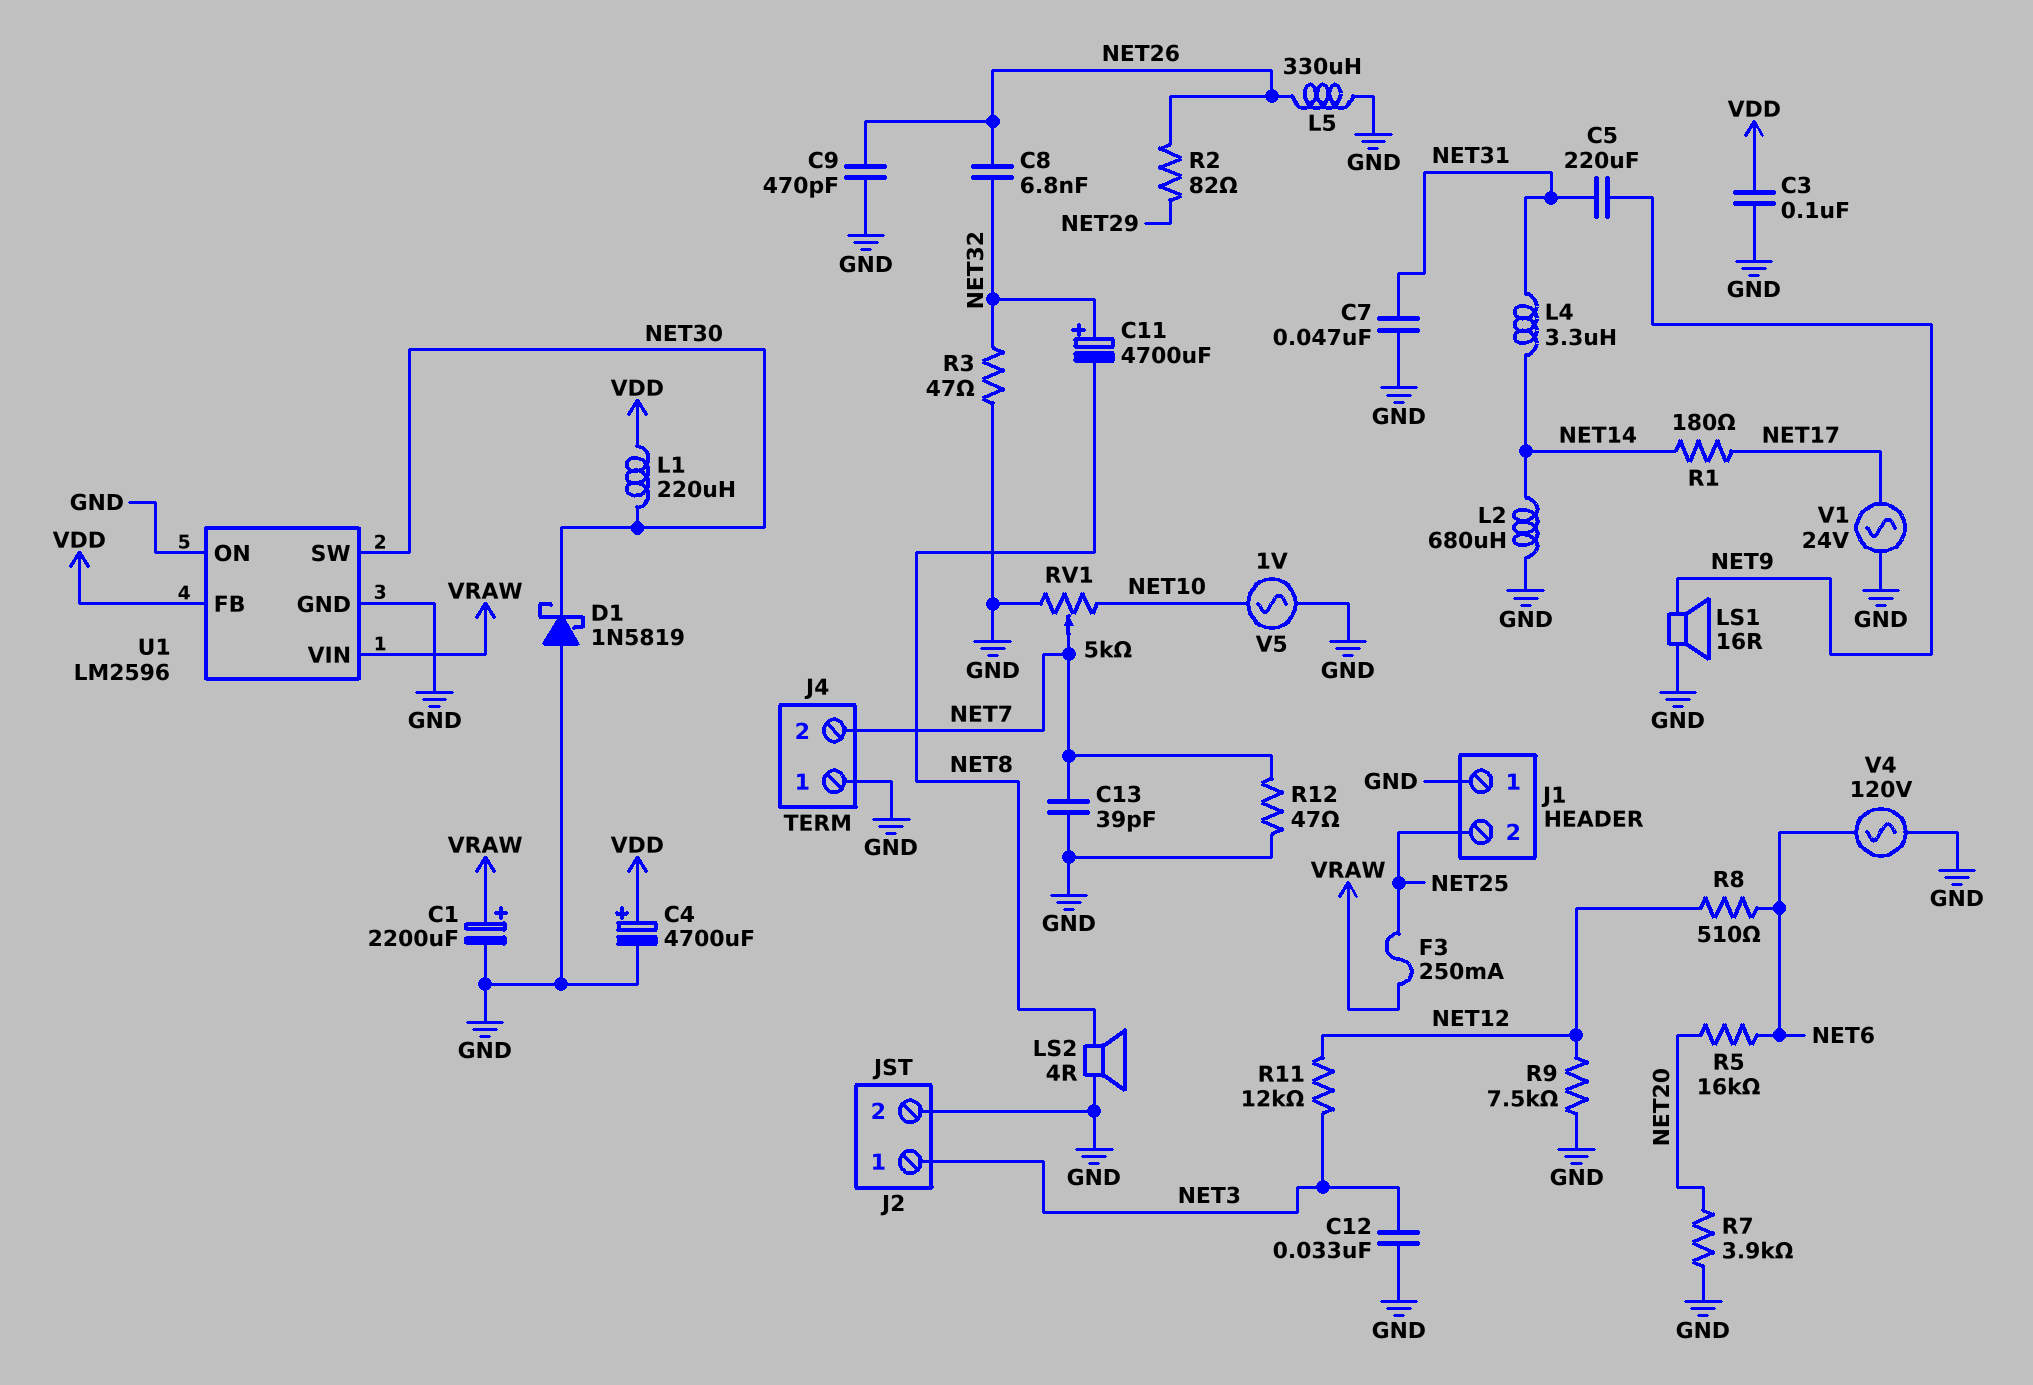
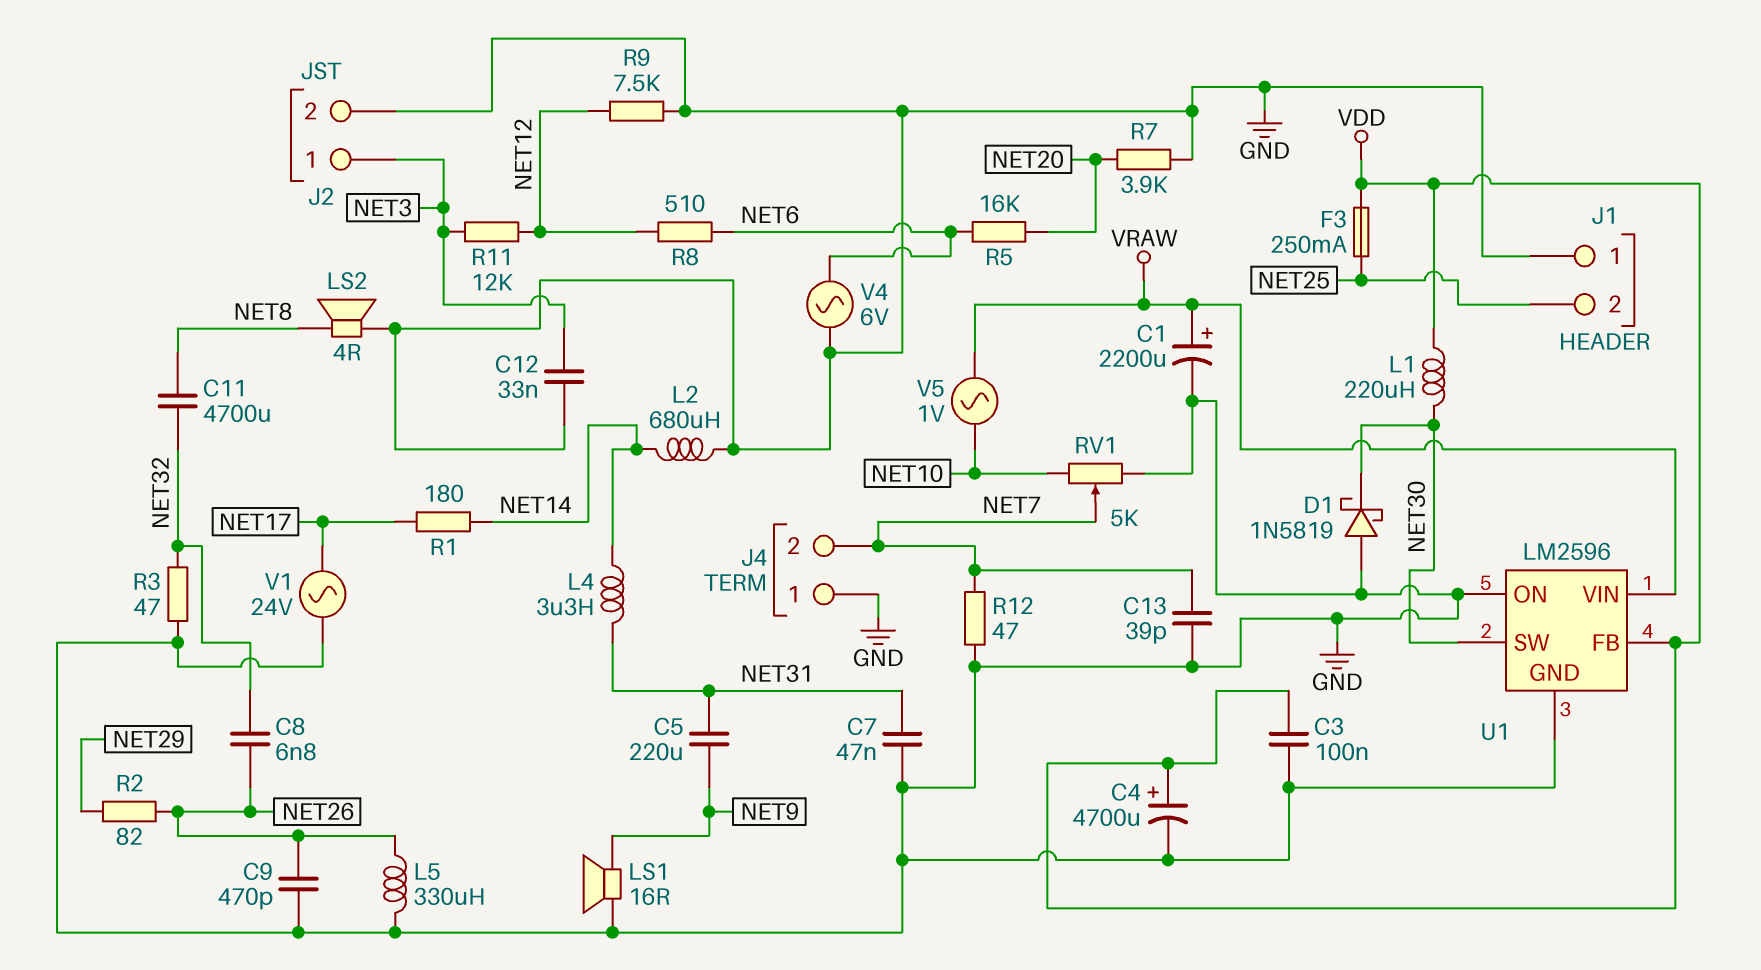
C11: 4700uF (plus NET32, minus NET8) -> 4700uF (NET8, NET32)
F3: 250mA (NET25, VRAW) -> 250mA (NET25, VDD)
V4: AC 120V (GND, NET6) -> AC 6V (GND, NET6)
V5: AC 1V (GND, NET10) -> AC 1V (NET10, VRAW)

